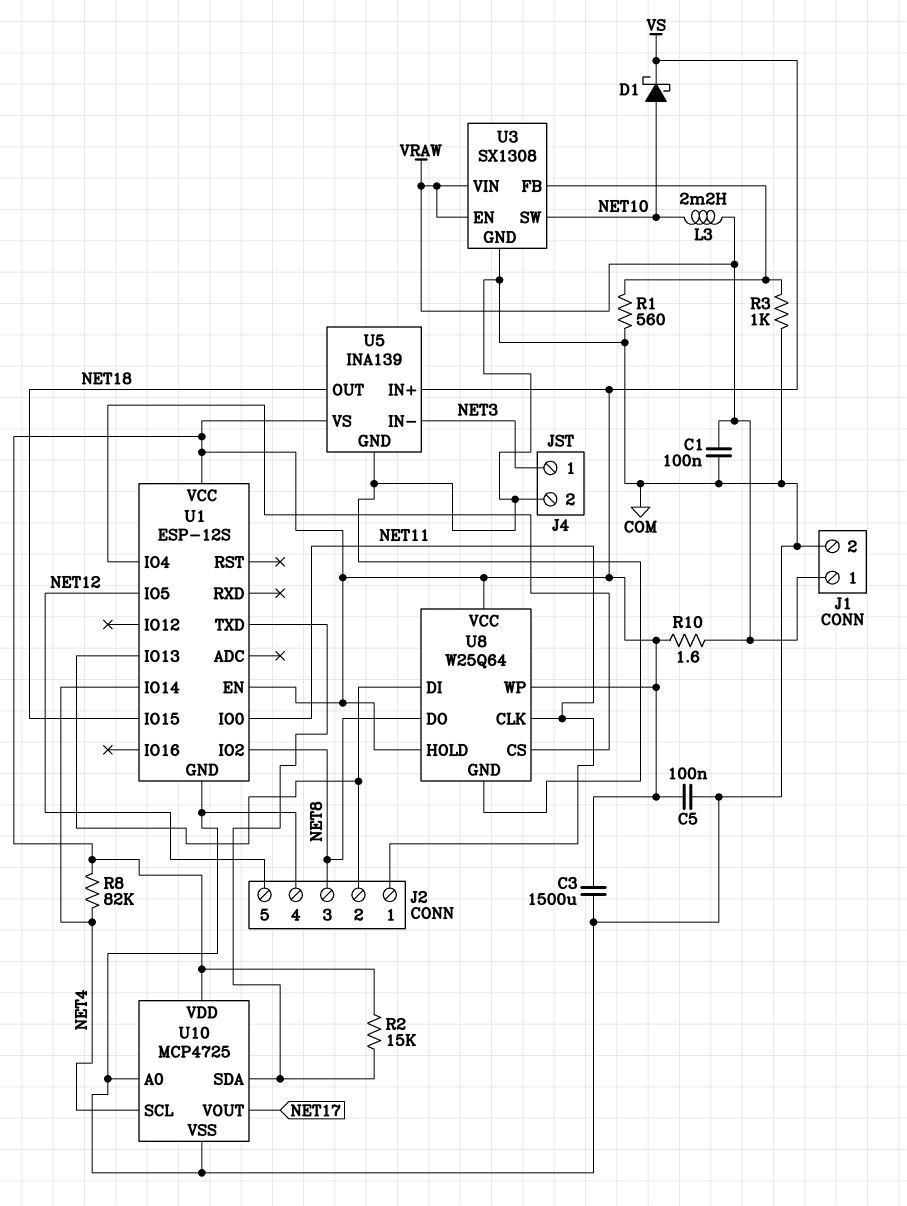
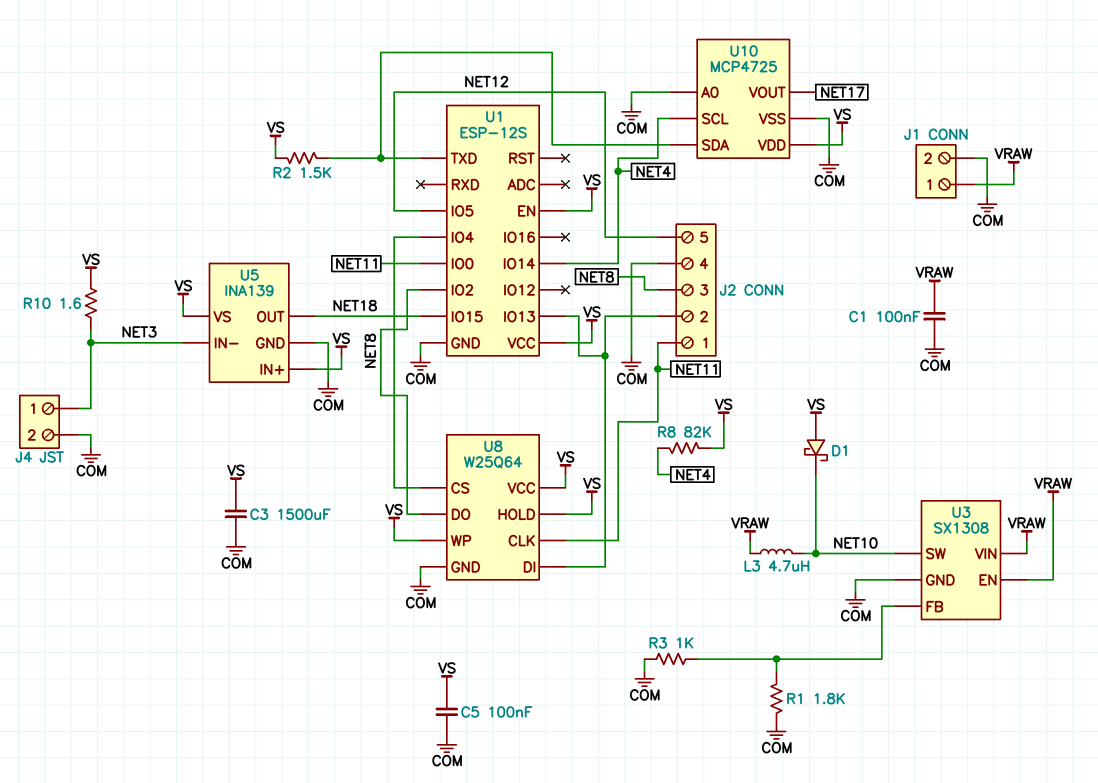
D1: schottky (A NET10, K VS) -> schottky (A VS, K NET10)
L3: 2.2mH (NET10, VRAW) -> 4.7uH (NET10, VRAW)
R1: 560 (COM, U3/FB) -> 1.8k (COM, U3/FB)
R2: 15k (U1/TXD, VS) -> 1.5k (U1/TXD, VS)
R10: 1.6 (VRAW, VS) -> 1.6 (NET3, VS)

